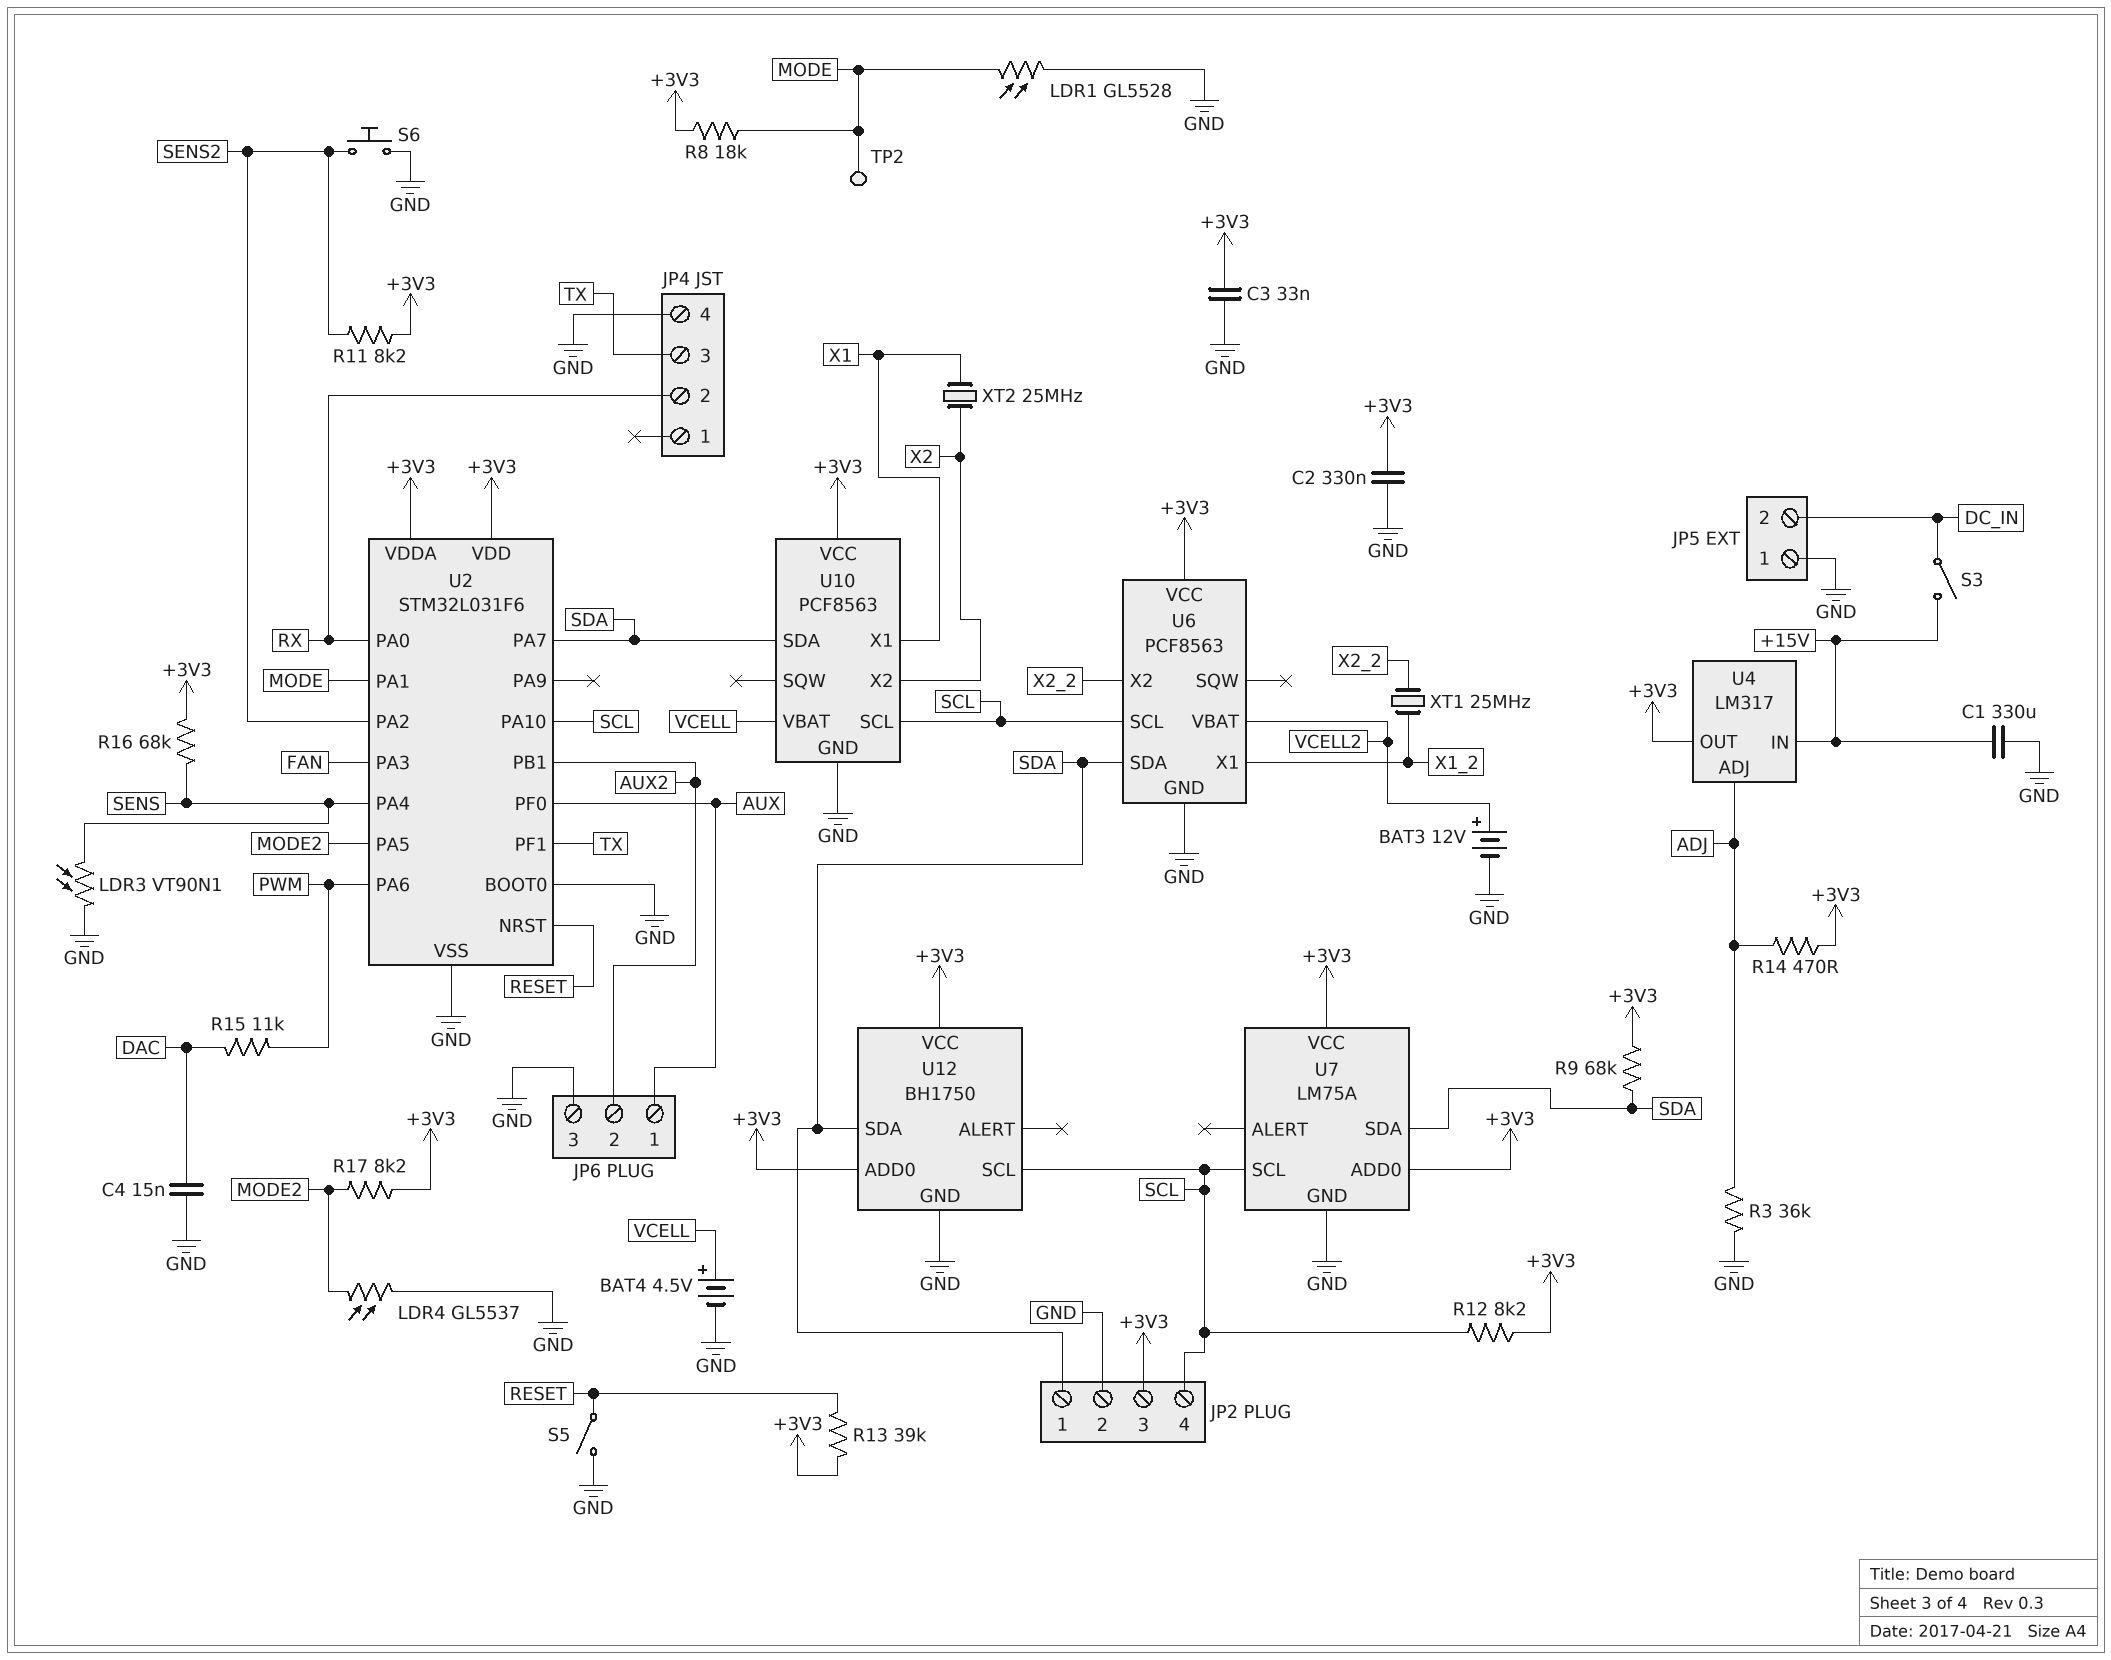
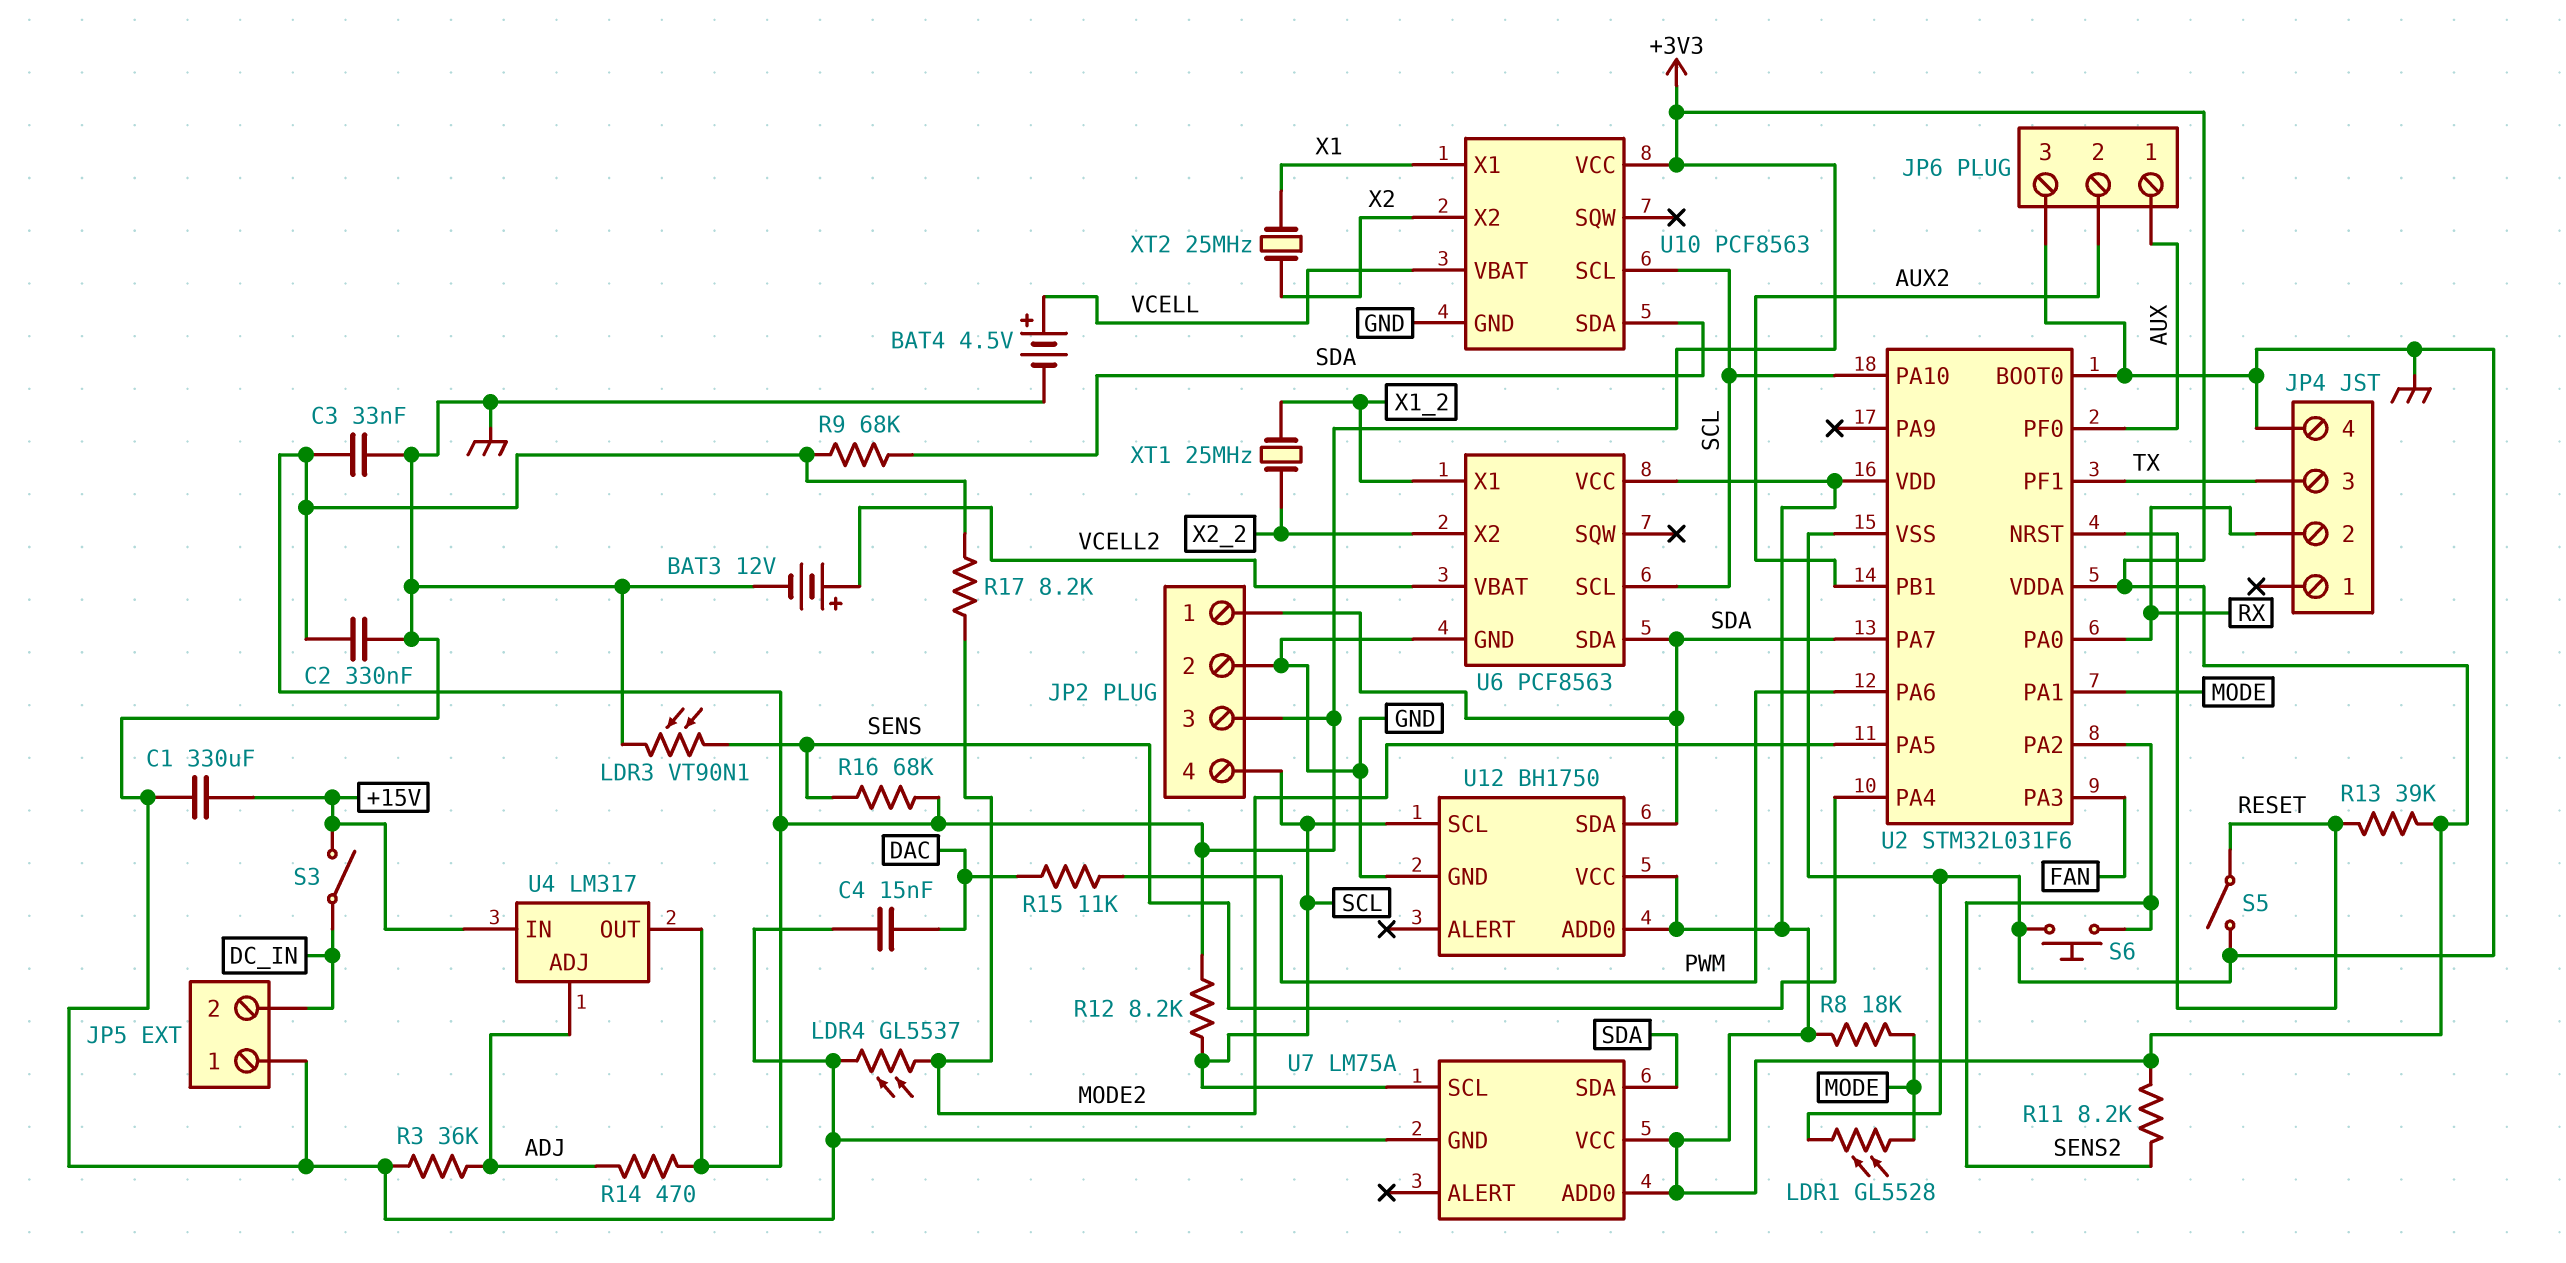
TP2: test point (MODE) -> none

